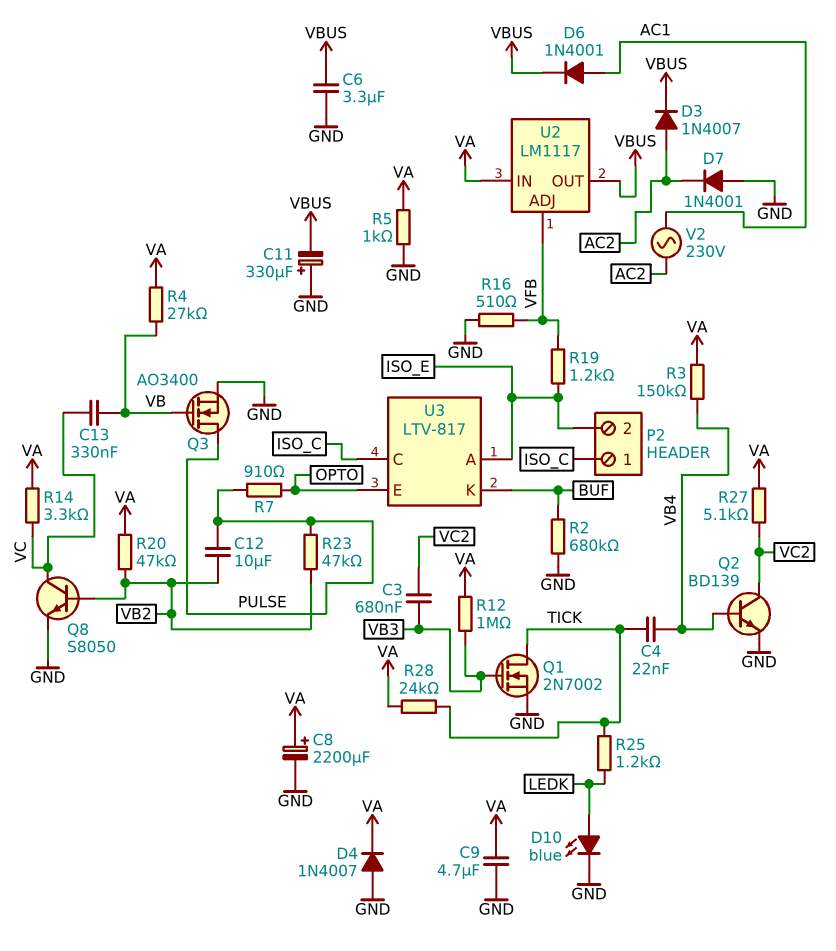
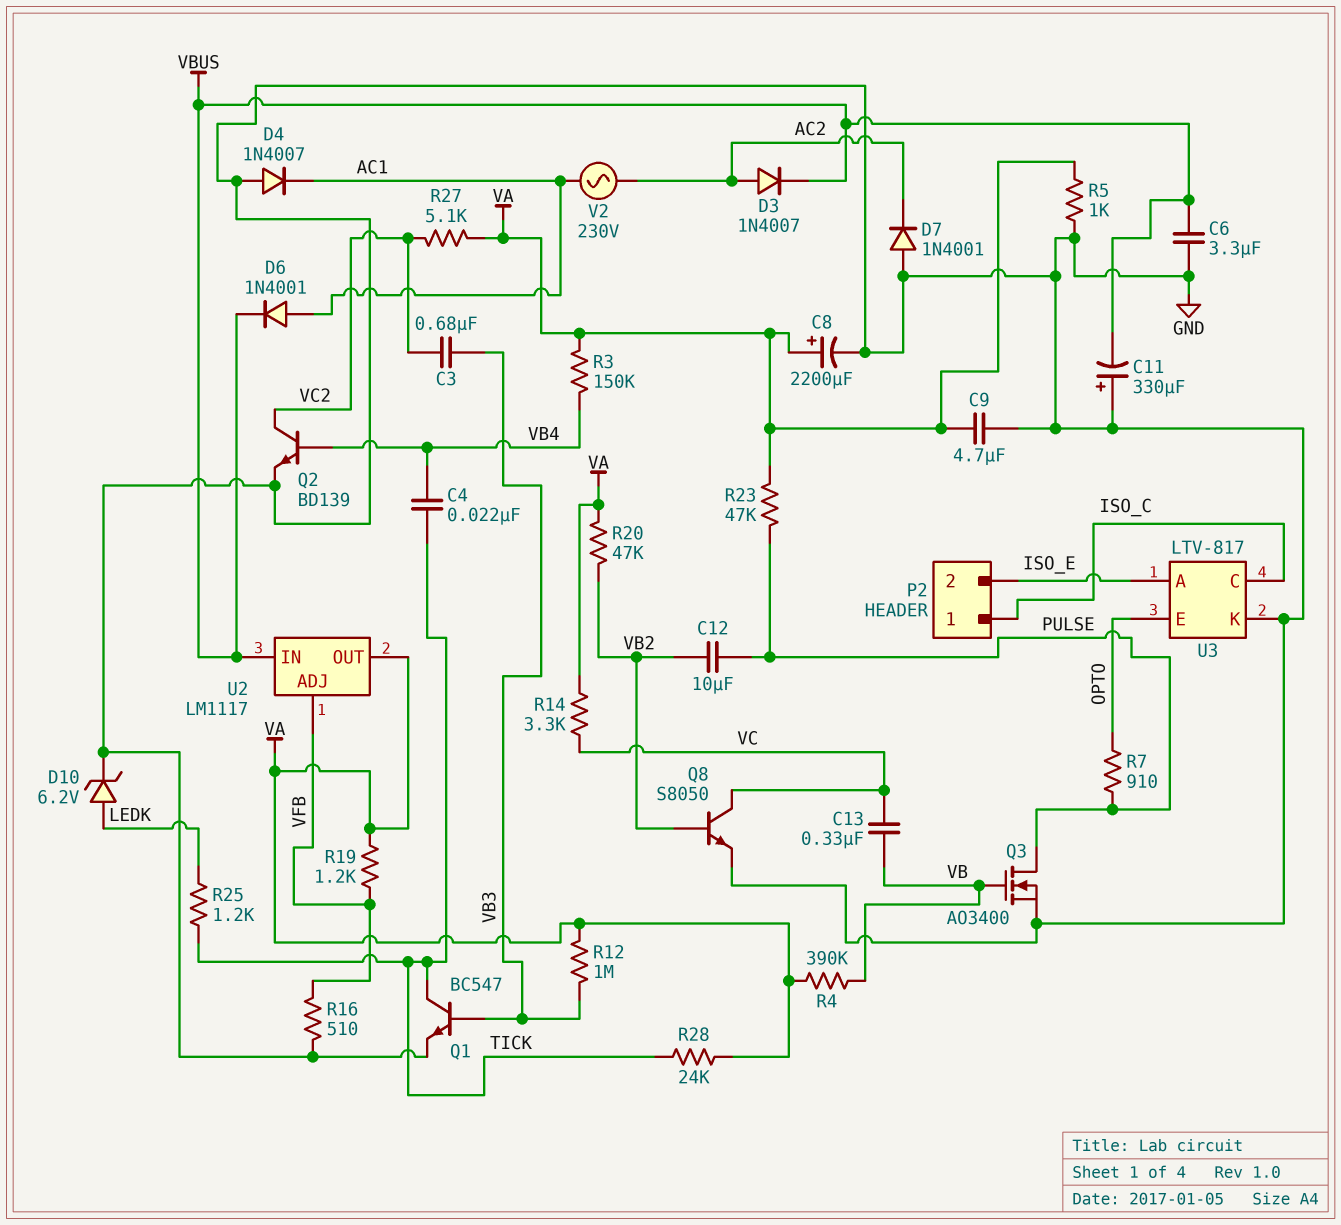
D4: diode 1N4007 (A GND, K VA) -> diode 1N4007 (A GND, K AC1)
D10: LED blue (A LEDK, K GND) -> zener 6.2V (A LEDK, K GND)
Q1: NMOS 2N7002 (G VB3, D TICK, S GND) -> NPN BC547 (B VB3, C TICK, E GND)
R2: 680k (BUF, GND) -> none
R4: 27k (VA, VB) -> 390k (VA, VB)
R19: 1.2k (ISO_E, VFB) -> 1.2k (VA, VFB)
R23: 47k (PULSE, VB2) -> 47k (PULSE, VA)
U2 pin IN: VA -> VBUS
U2 pin OUT: VBUS -> VA
U3 pin K: BUF -> GND

